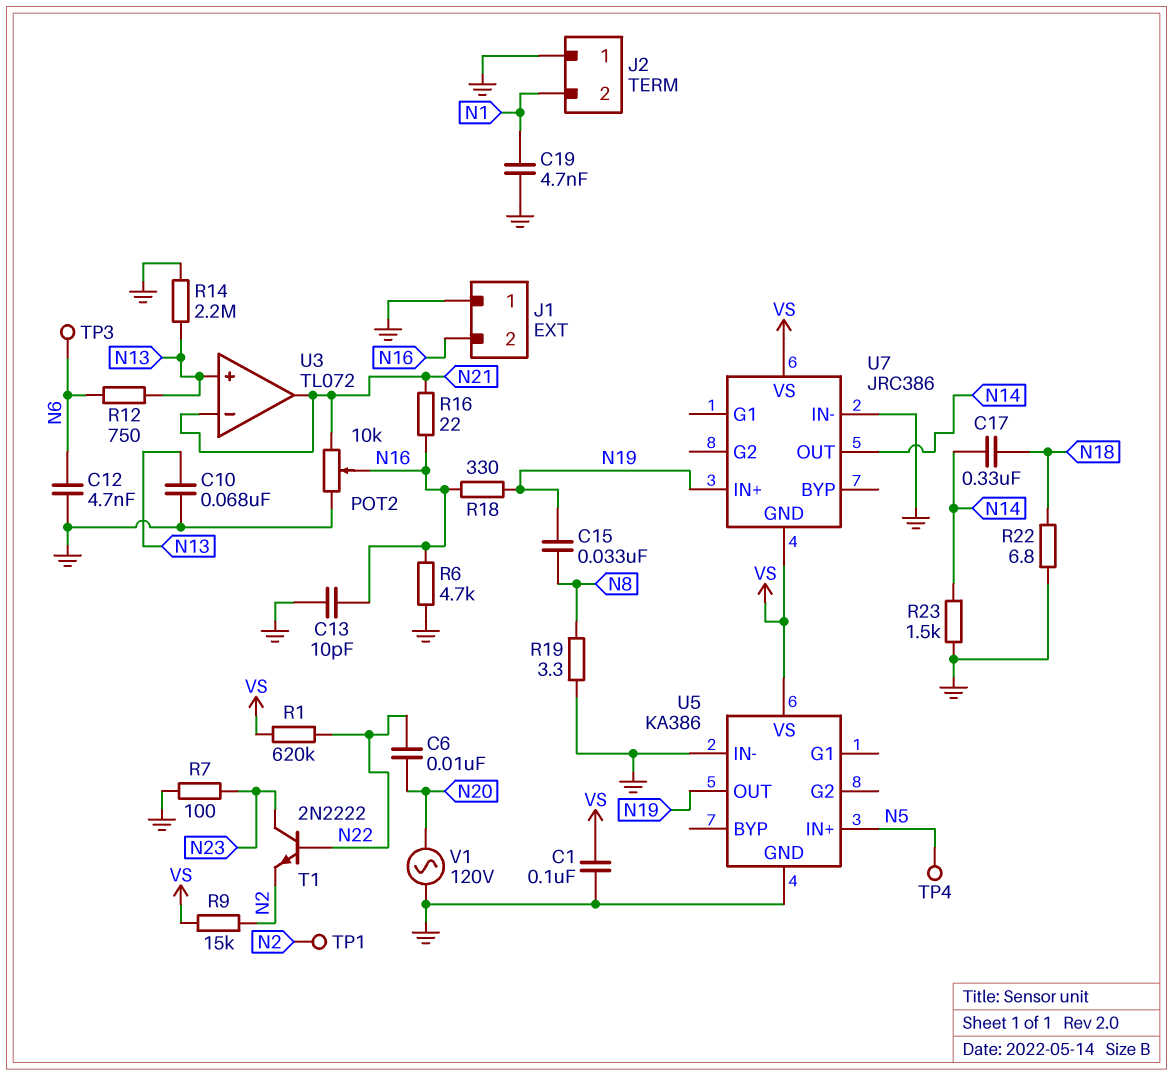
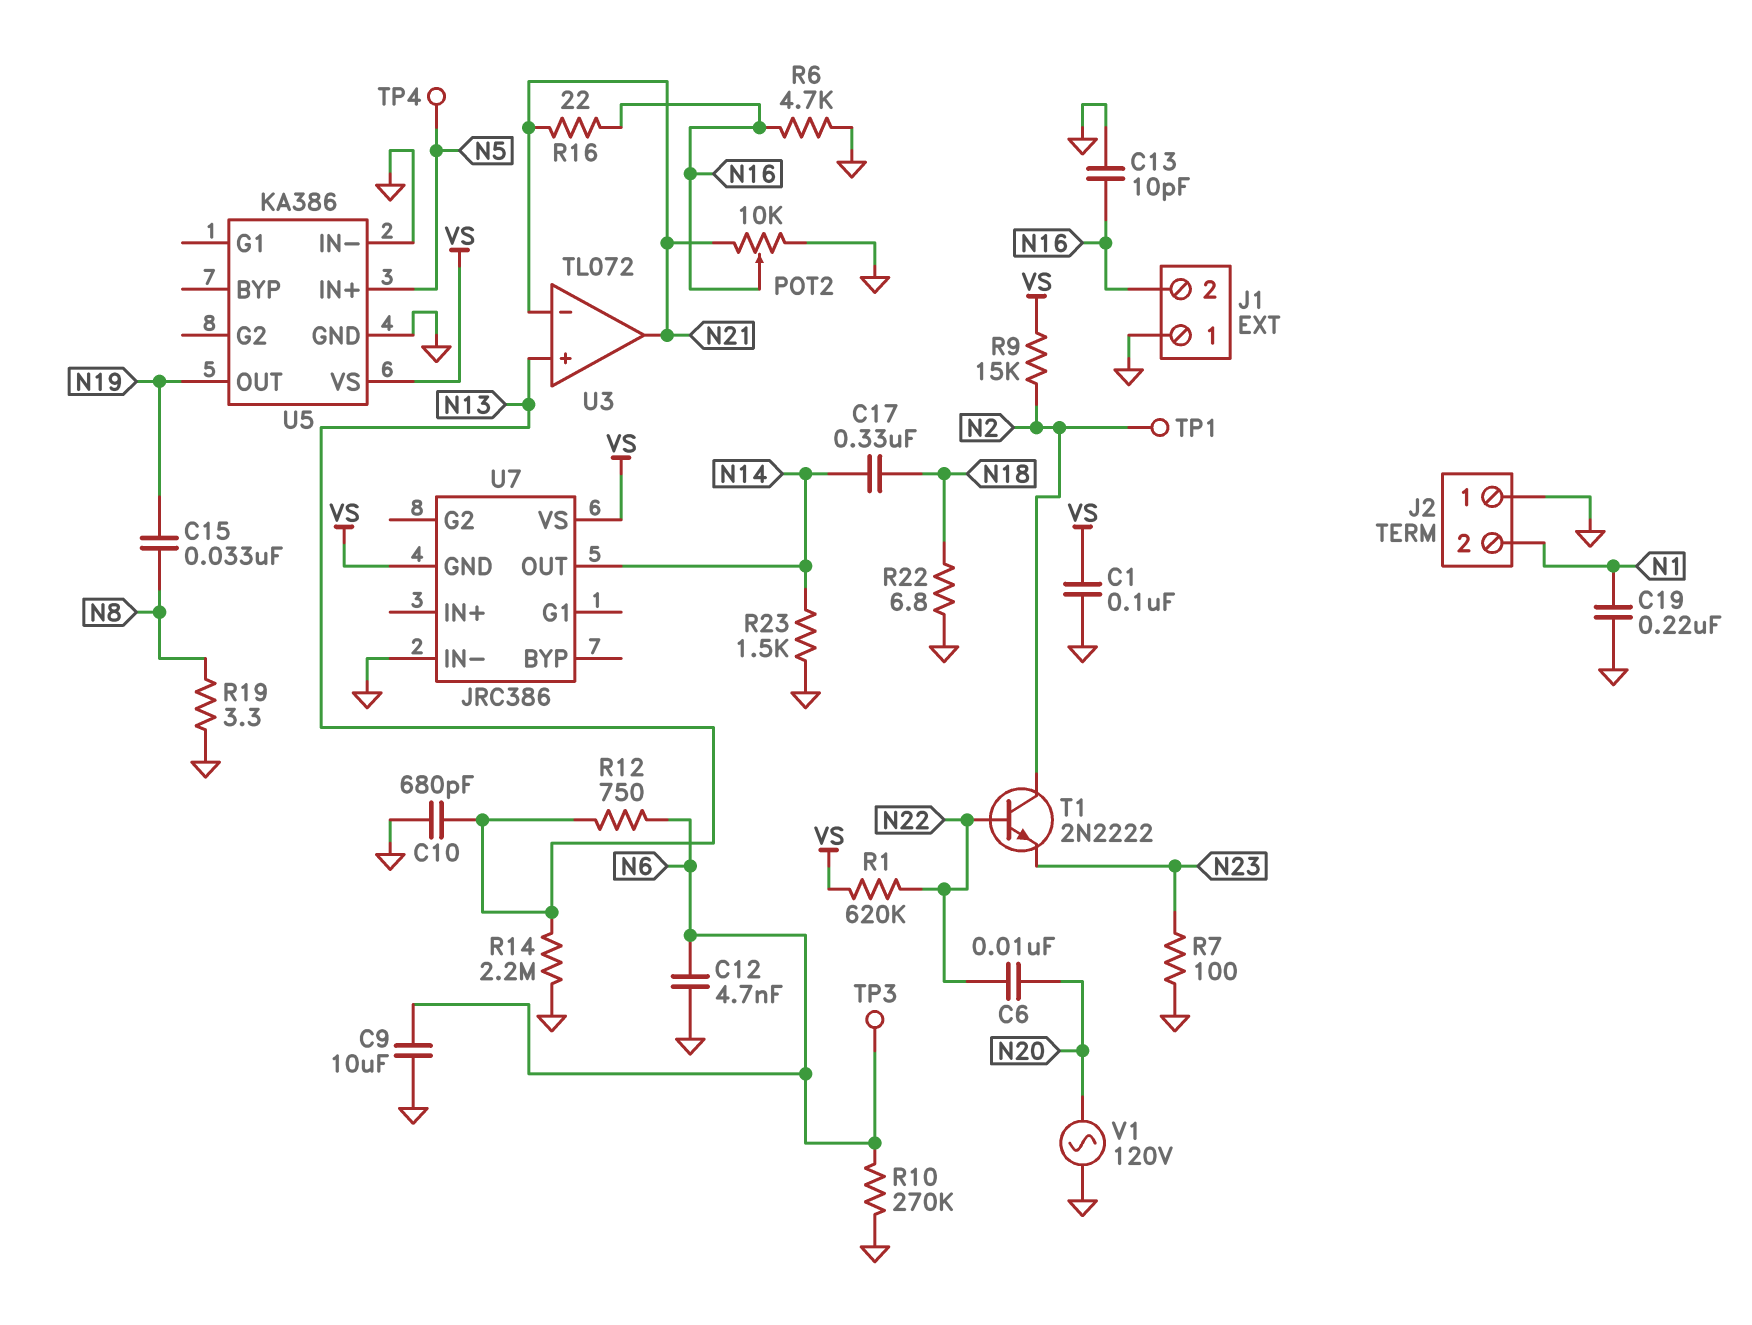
C9: none -> 10uF (GND, N6)
C10: 68nF (GND, N13) -> 680pF (GND, N13)
C19: 4.7nF (GND, N1) -> 220nF (GND, N1)
R10: none -> 270k (GND, N6)
R18: 330 (N16, N19) -> none
T1: NPN 2N2222 (B N22, C N23, E N2) -> NPN 2N2222 (B N22, C N2, E N23)
U7 pin IN+: N19 -> none

